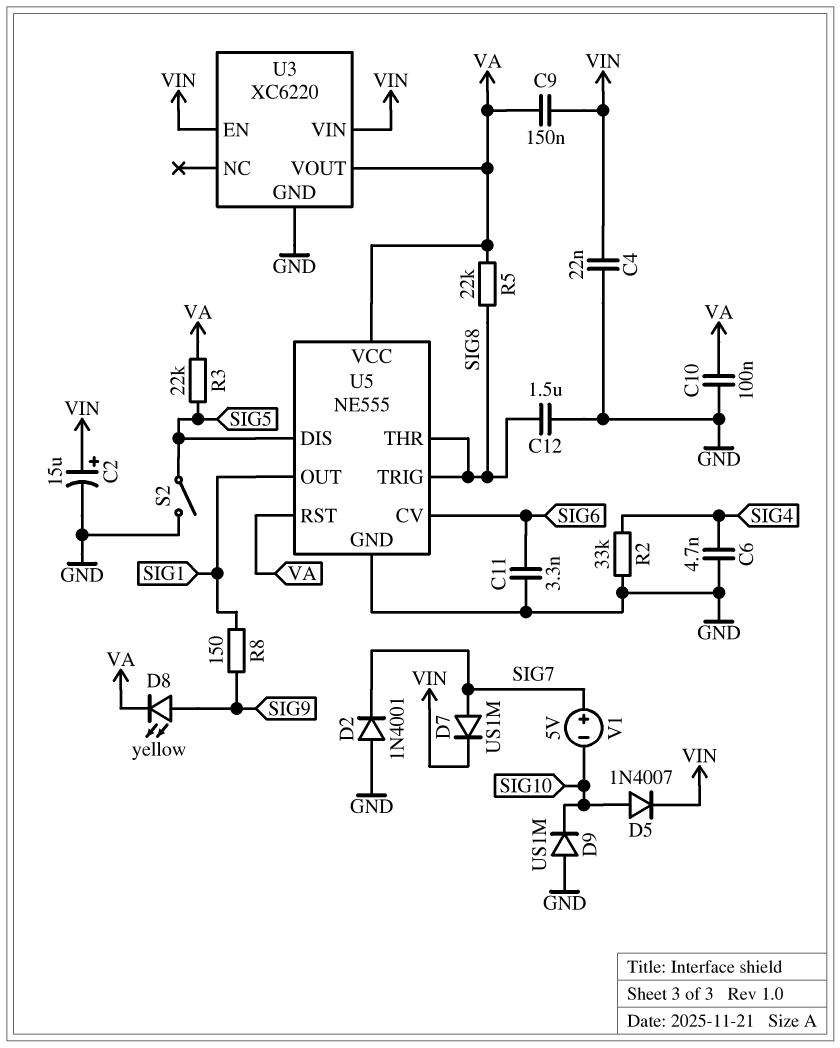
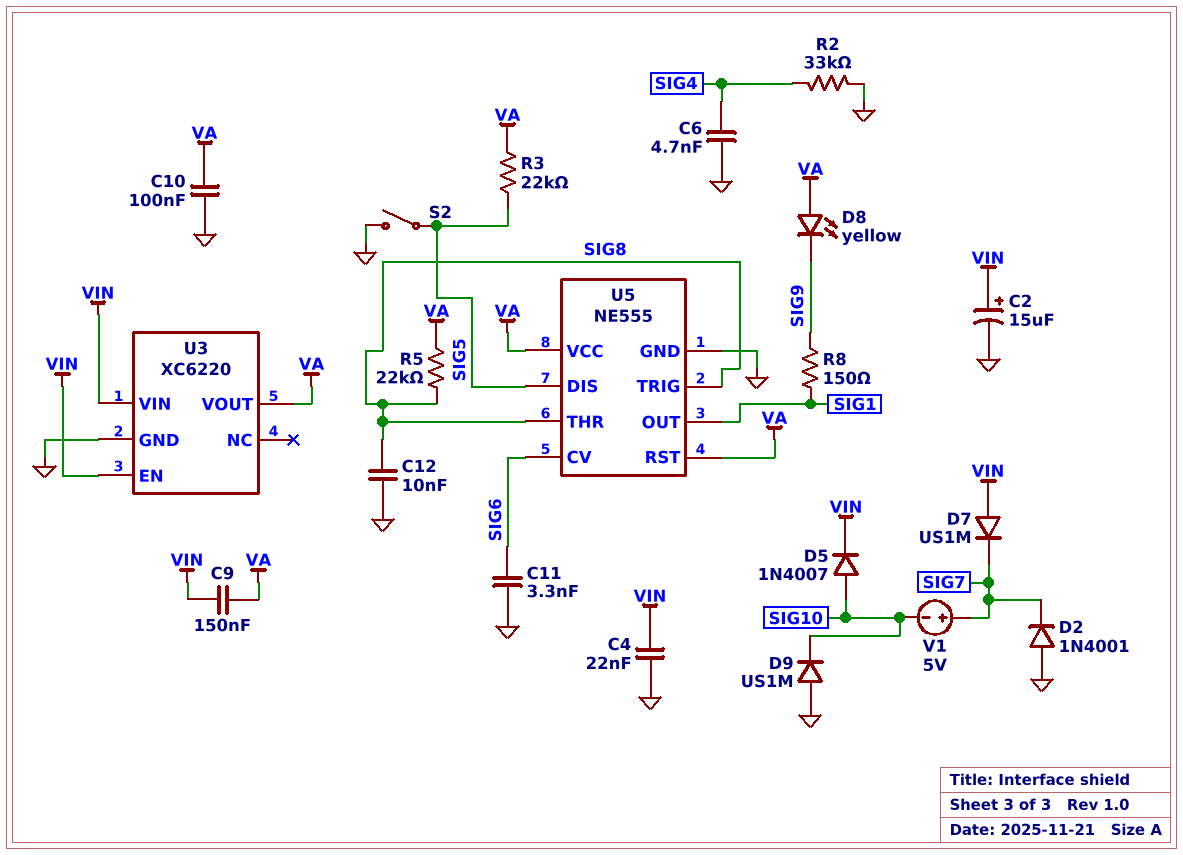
C12: 1.5uF (GND, SIG8) -> 10nF (GND, SIG8)
D7: diode US1M (A SIG7, K VIN) -> diode US1M (A VIN, K SIG7)
D8: LED yellow (A SIG9, K VA) -> LED yellow (A VA, K SIG9)

